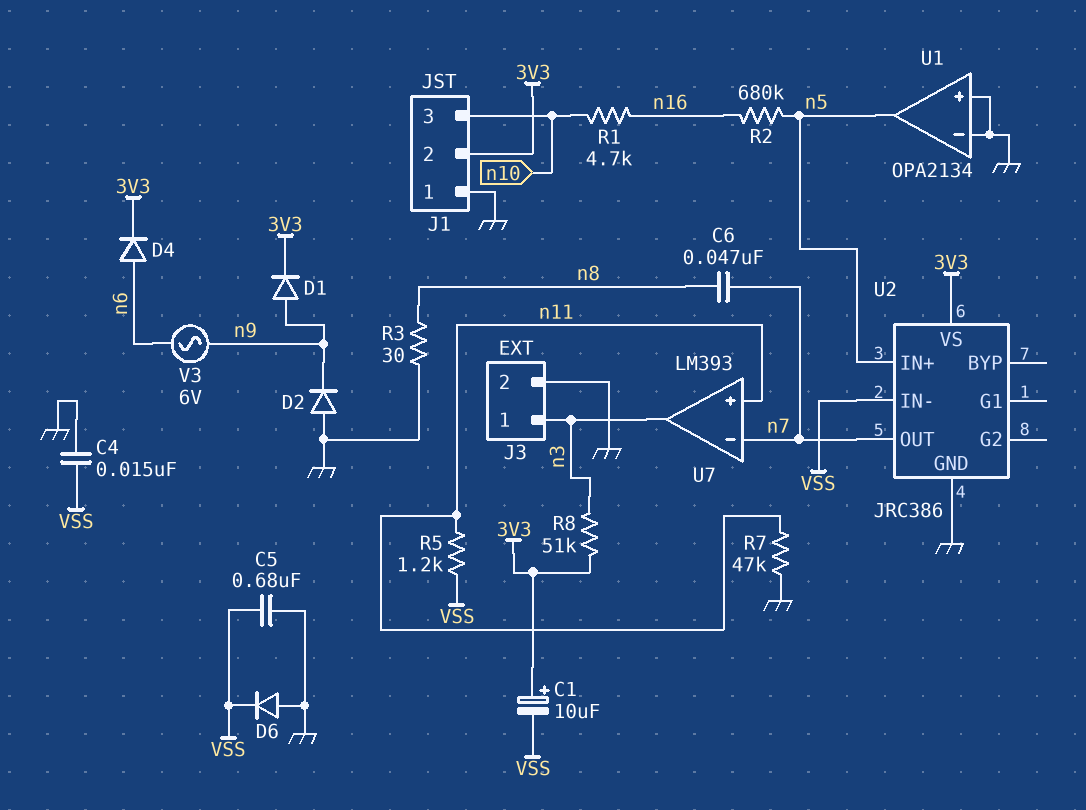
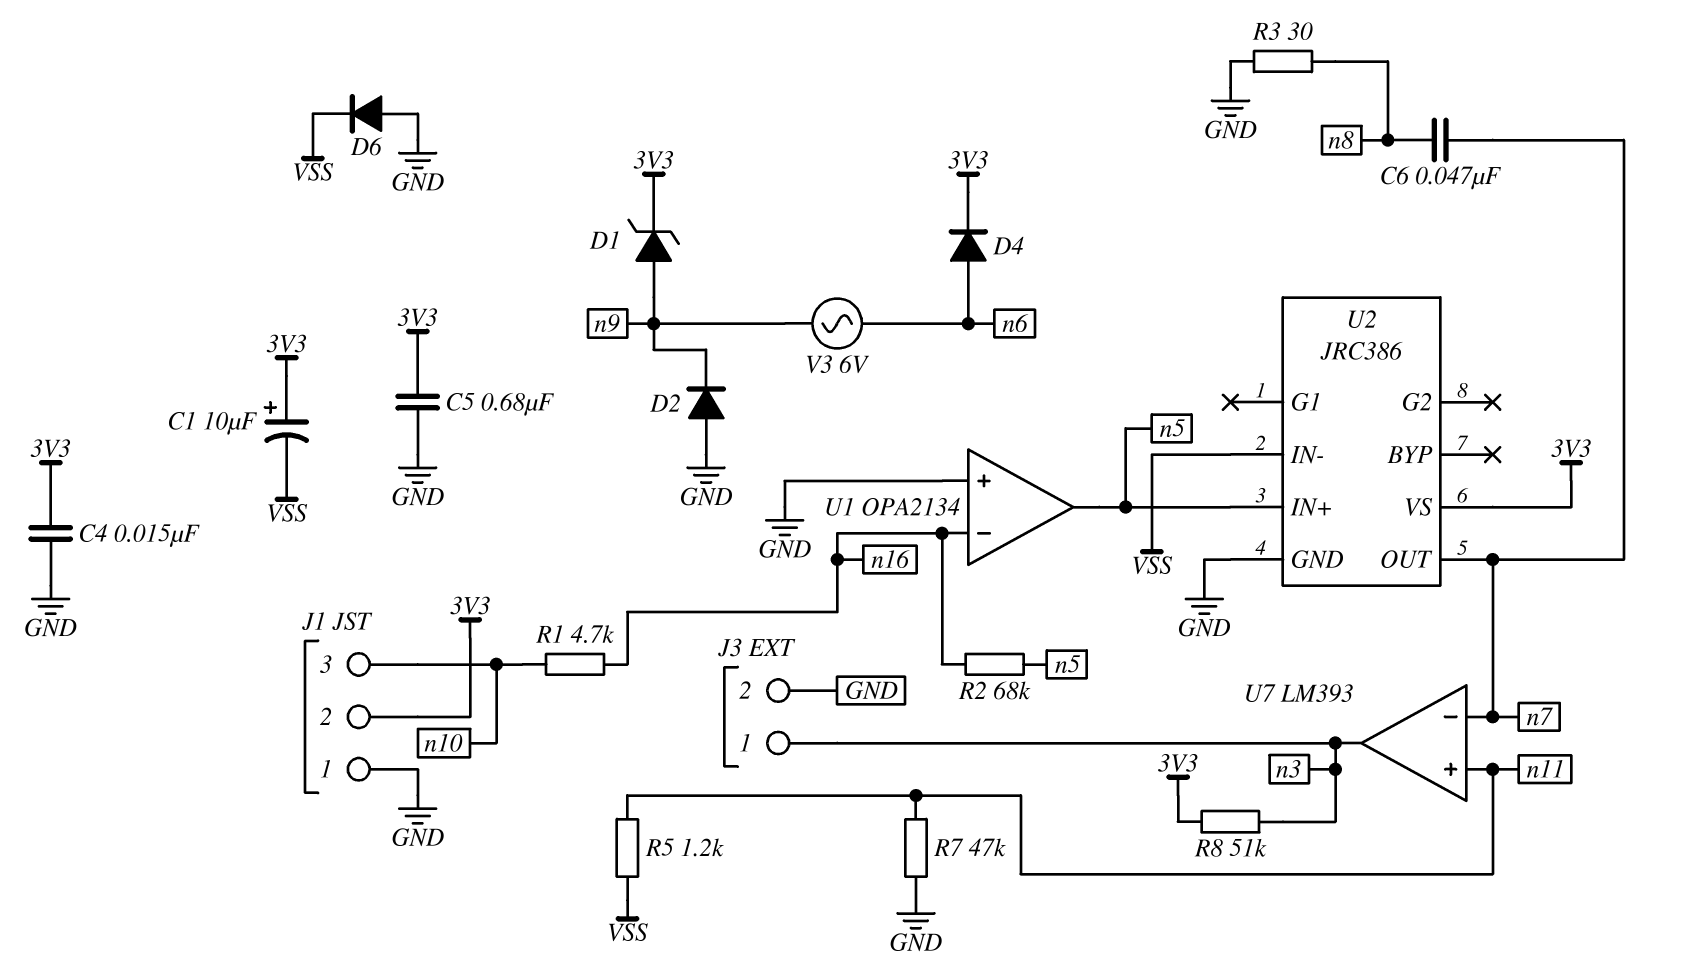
C4: 15nF (GND, VSS) -> 15nF (3V3, GND)
C5: 680nF (GND, VSS) -> 680nF (3V3, GND)
D1: diode (A n9, K 3V3) -> zener (A n9, K 3V3)
R2: 680k (n5, n16) -> 68k (n5, n16)
U1 pin in-: GND -> n16

